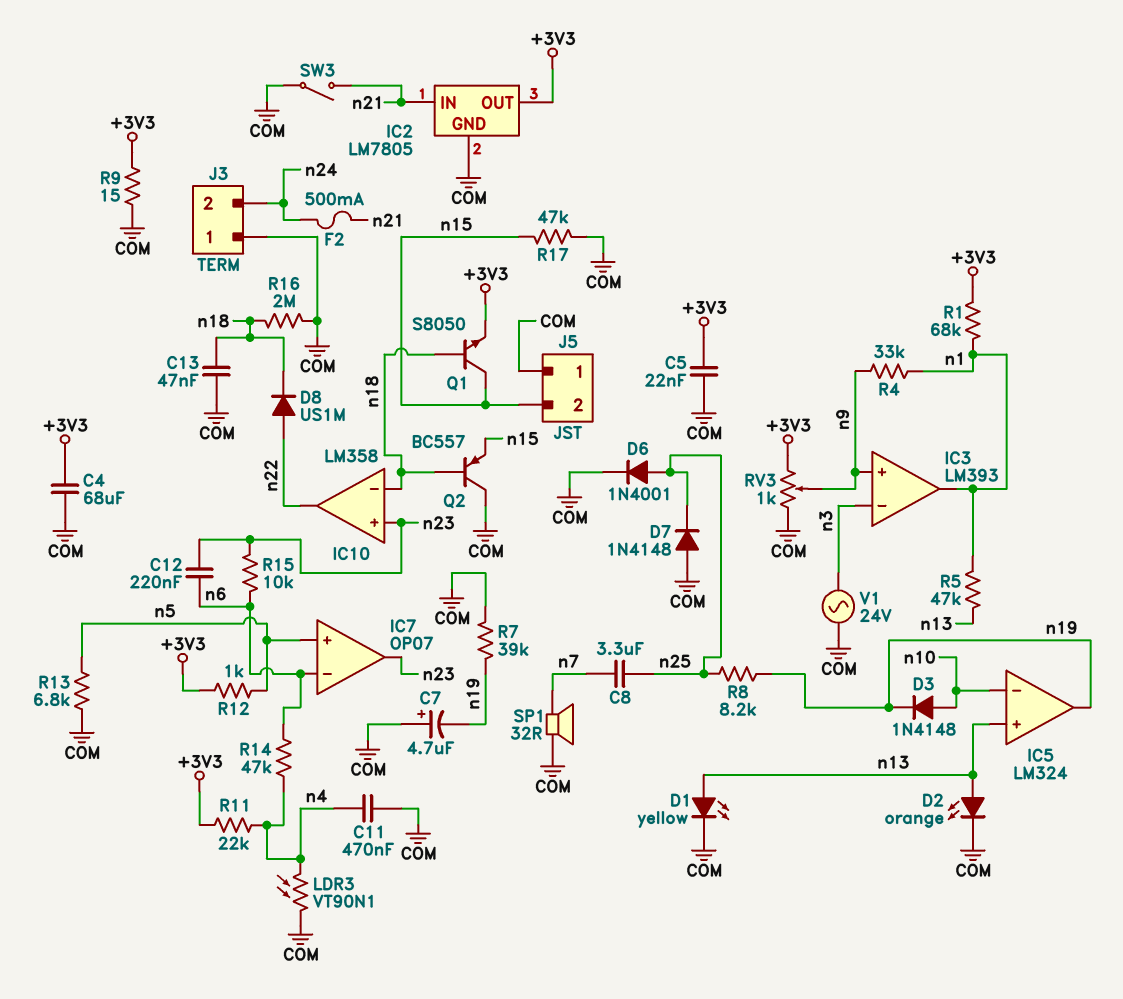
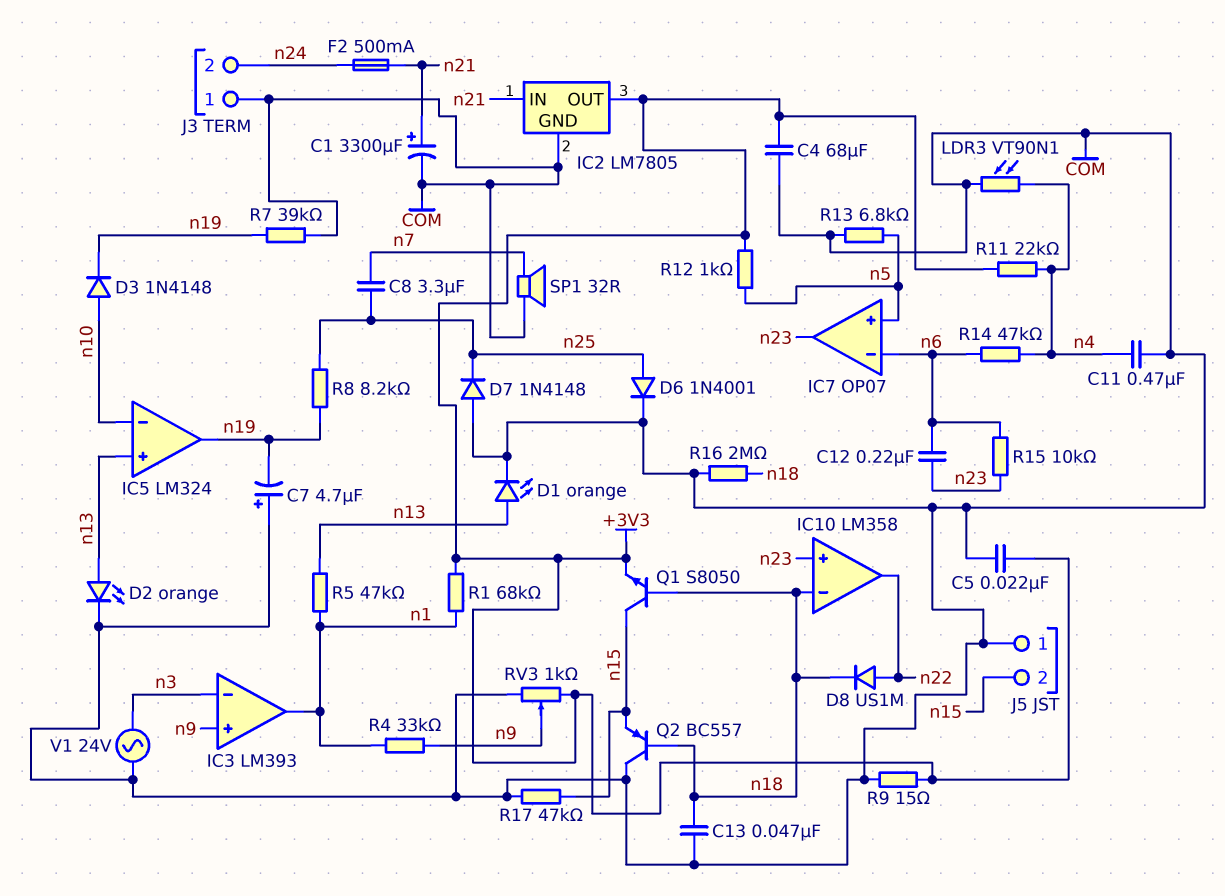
C1: none -> 3300uF (plus n21, minus COM)
D1: LED yellow (A n13, K COM) -> LED orange (A n13, K COM)
SW3: switch (COM, n21) -> none

